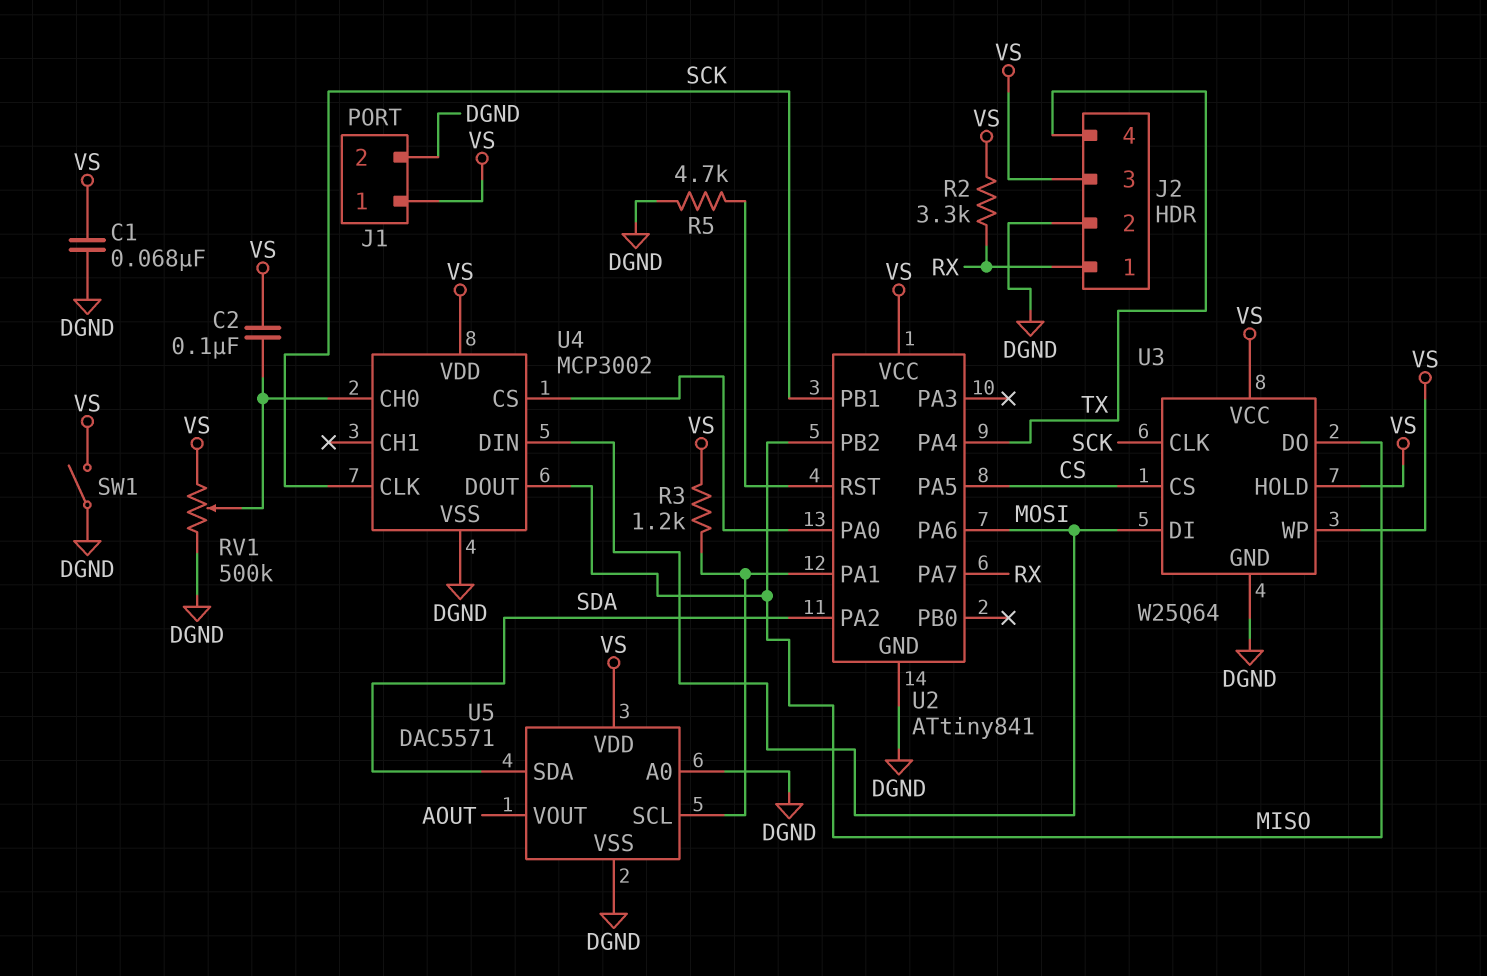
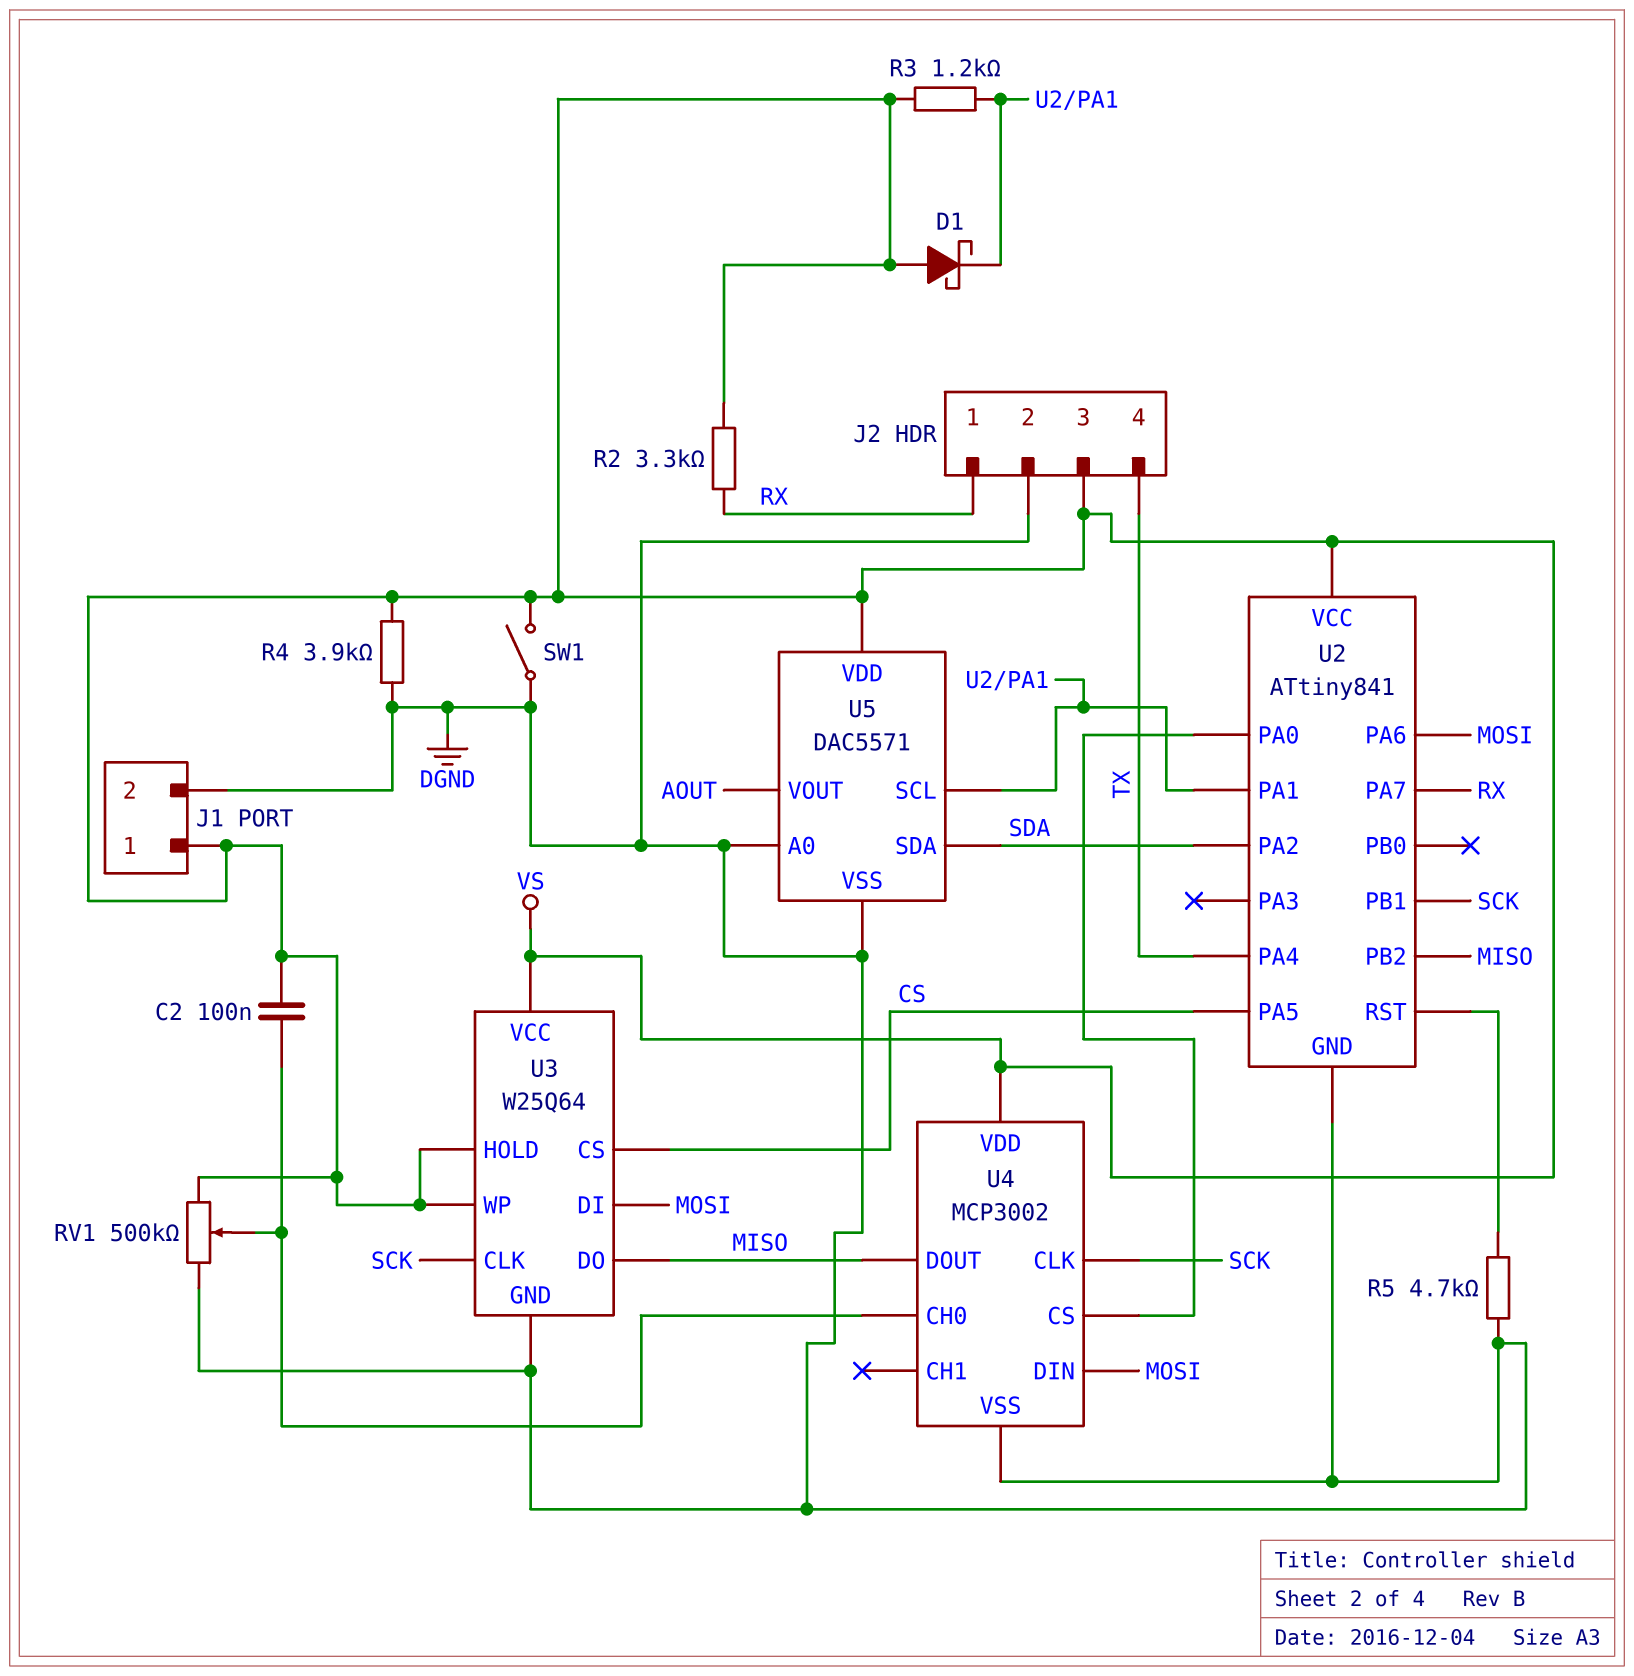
C1: 68nF (DGND, VS) -> none
D1: none -> schottky (A VS, K U2/PA1)
R4: none -> 3.9k (DGND, VS)

